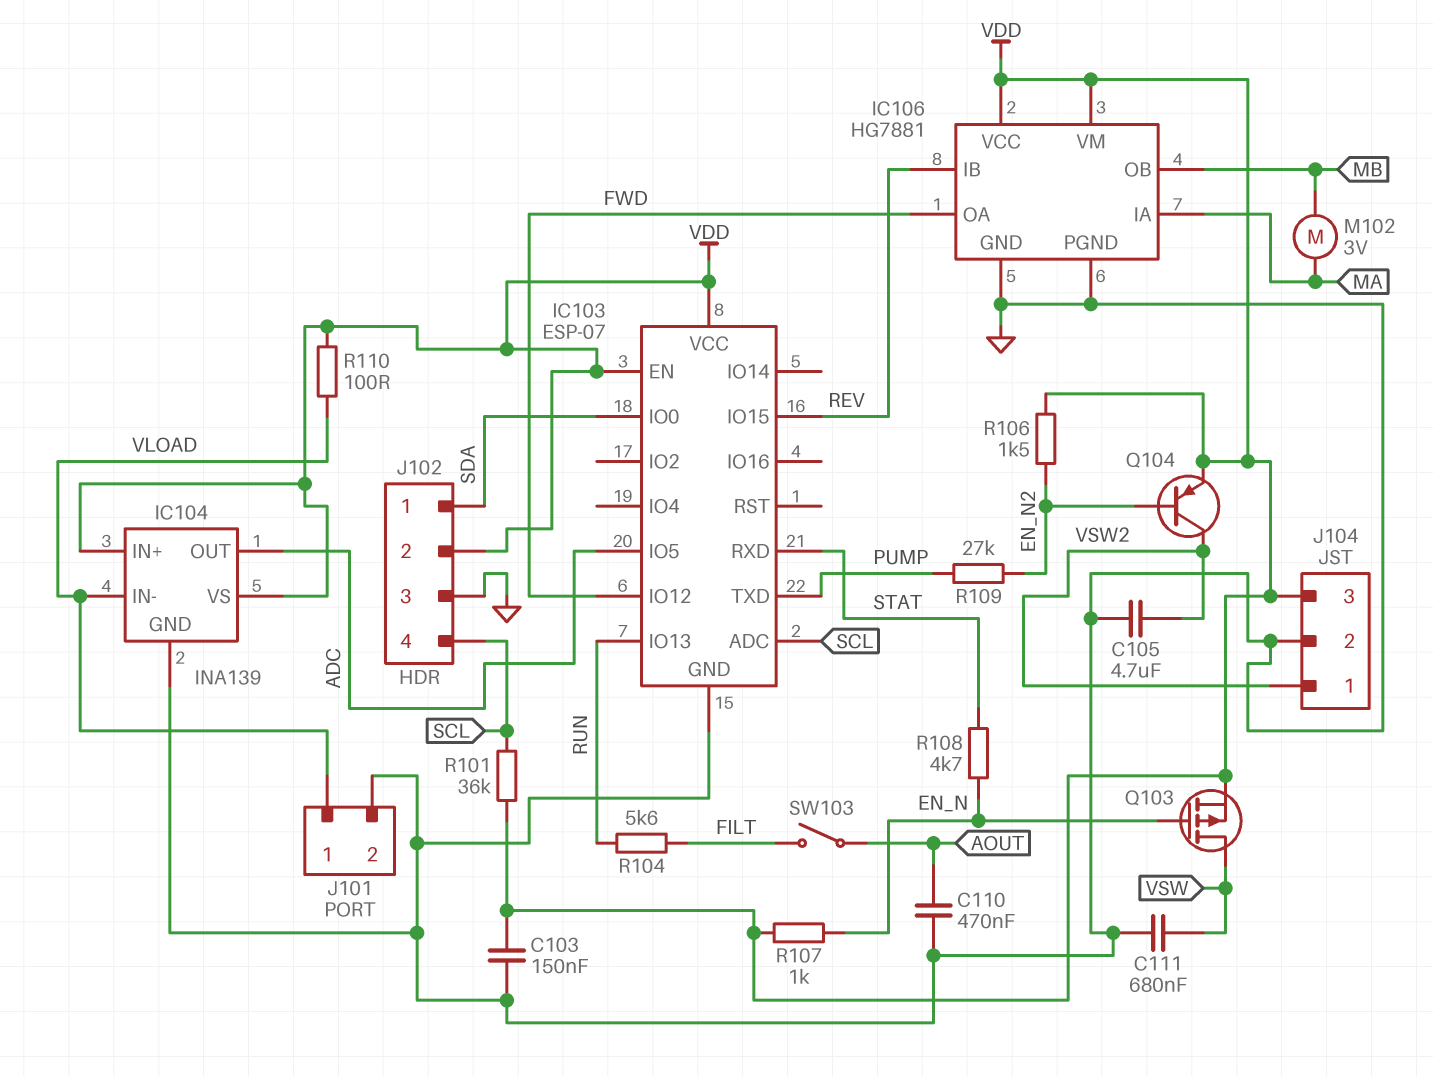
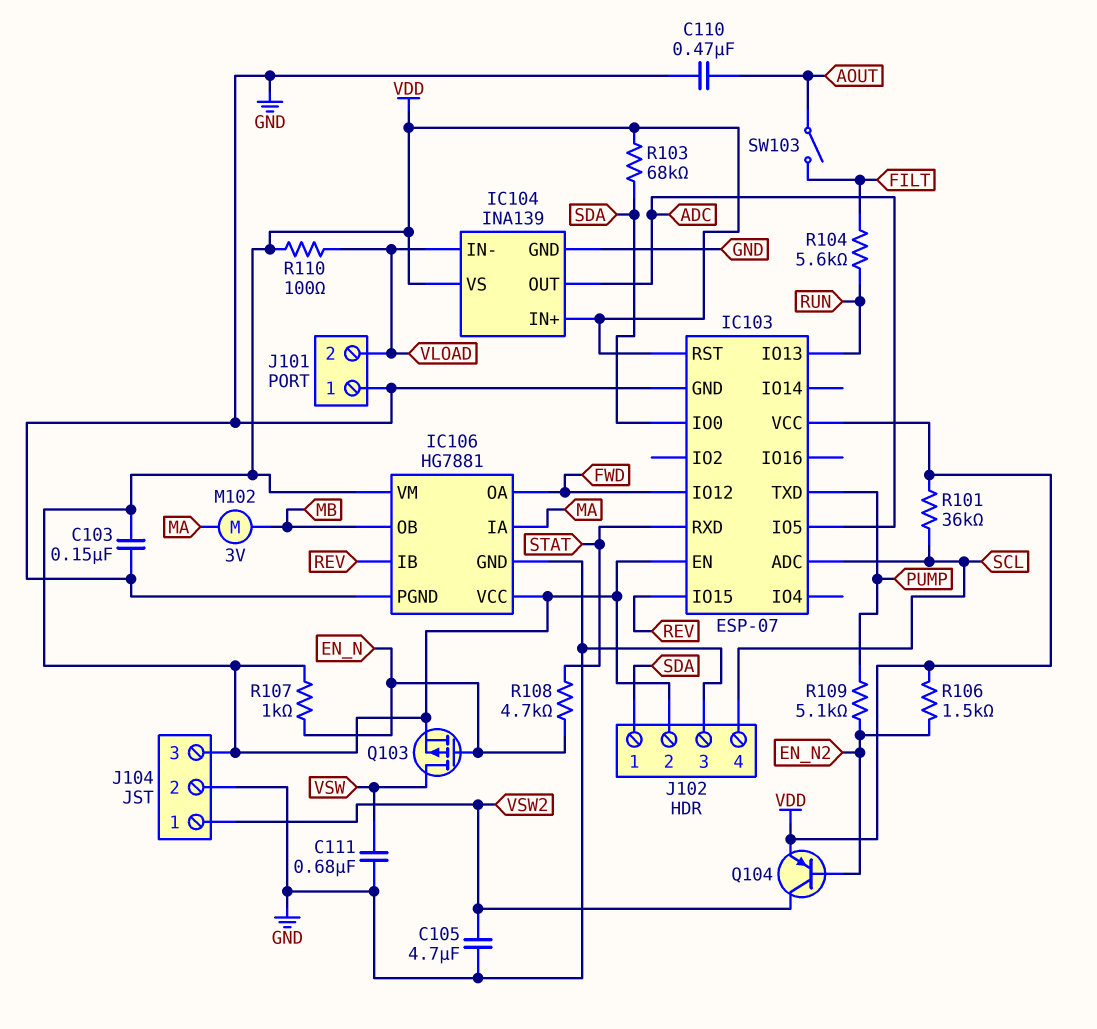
IC103 pin RST: none -> VDD
J101 pin 1: VLOAD -> GND
J101 pin 2: GND -> VLOAD
R103: none -> 68k (SDA, VDD)
R109: 27k (EN_N2, PUMP) -> 5.1k (EN_N2, PUMP)

